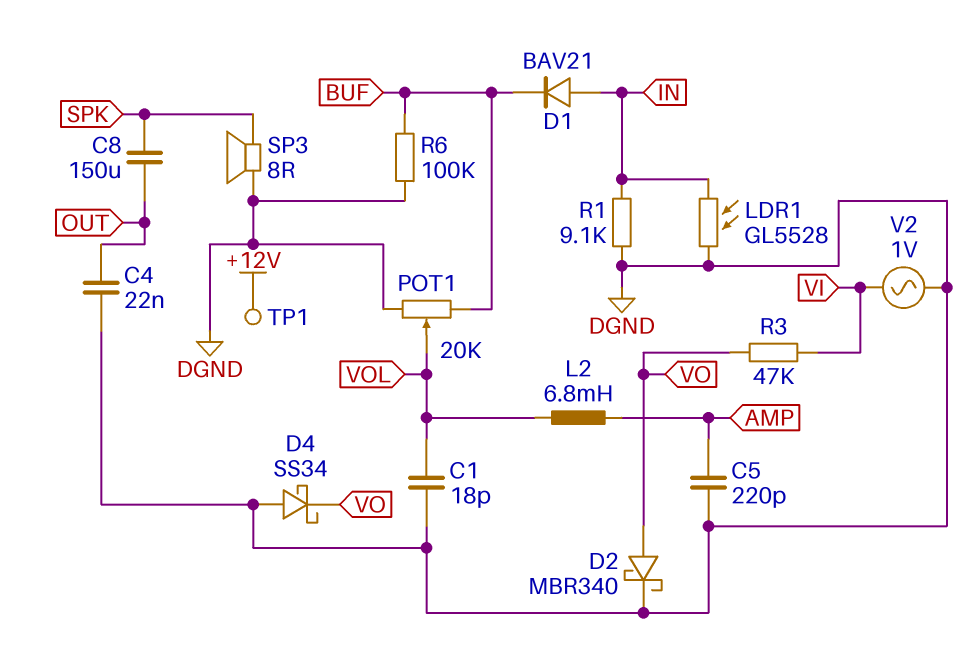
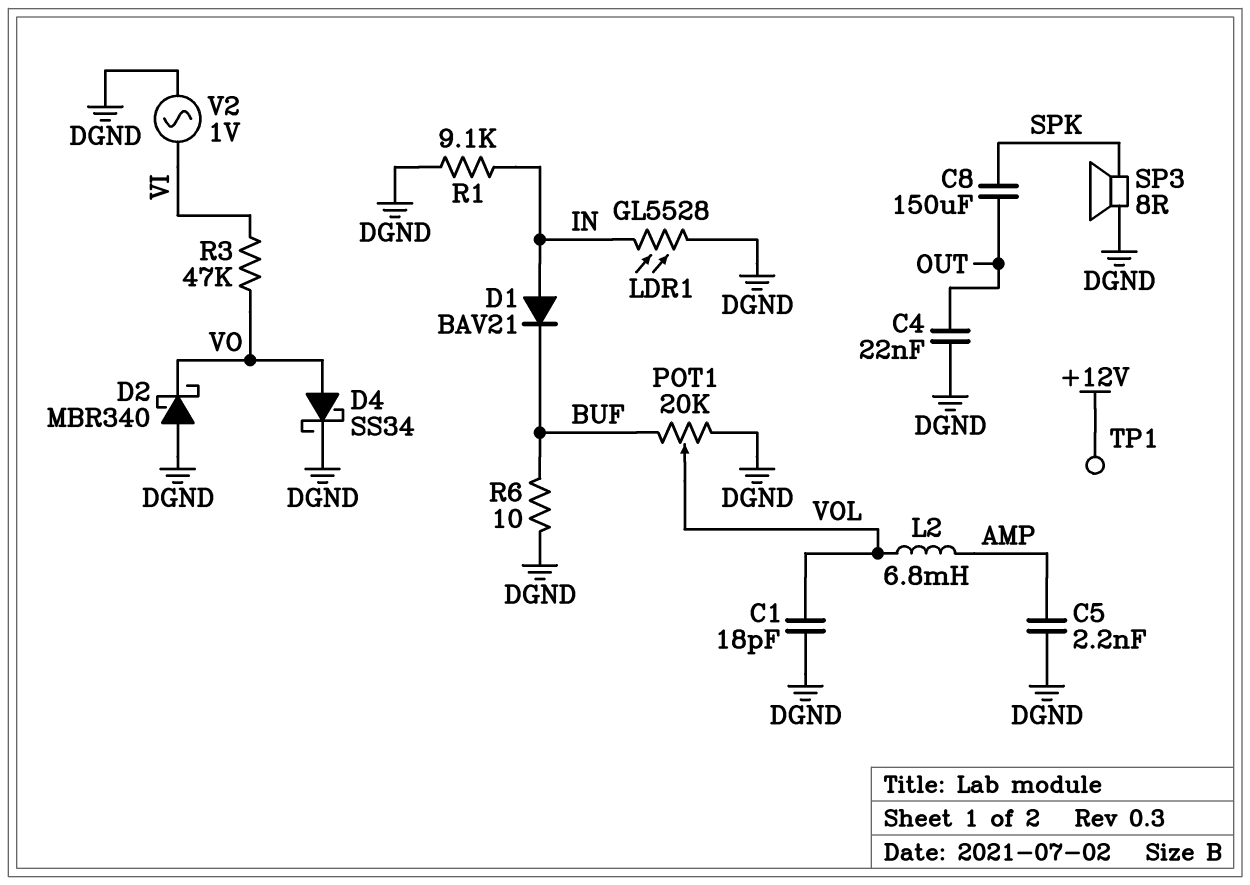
C5: 220pF (AMP, DGND) -> 2.2nF (AMP, DGND)
D2: schottky MBR340 (A VO, K DGND) -> schottky MBR340 (A DGND, K VO)
D4: schottky SS34 (A DGND, K VO) -> schottky SS34 (A VO, K DGND)
R6: 100k (BUF, DGND) -> 10 (BUF, DGND)

